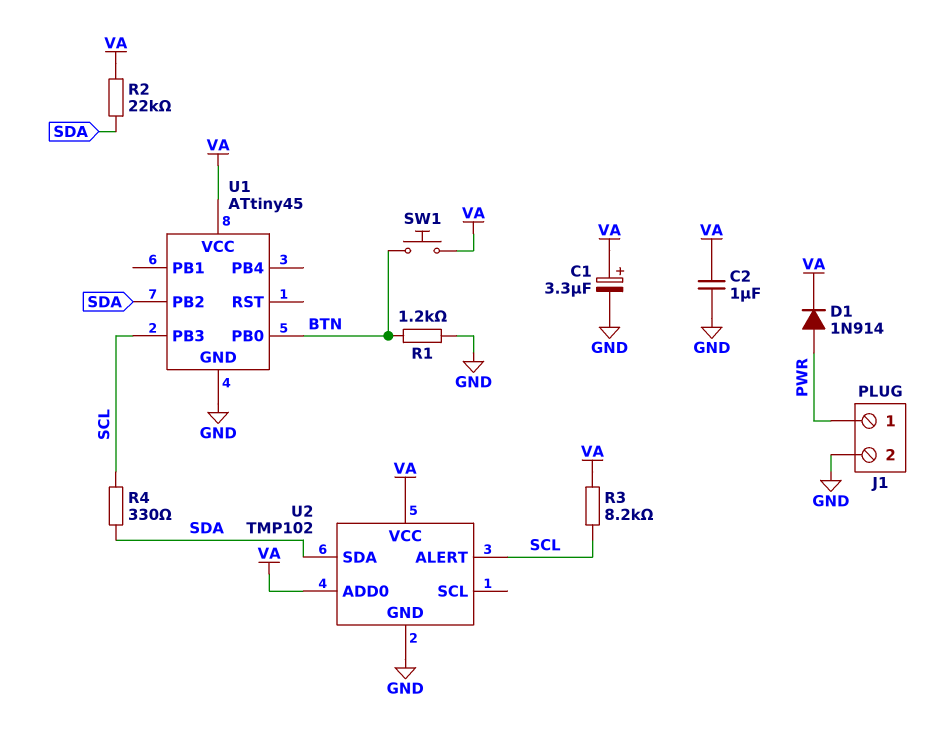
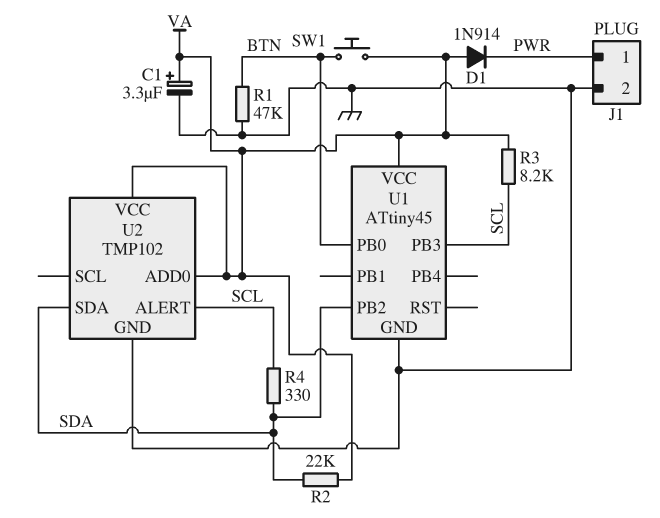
C2: 1uF (GND, VA) -> none
D1: diode 1N914 (A PWR, K VA) -> diode 1N914 (A VA, K PWR)
R1: 1.2k (BTN, GND) -> 47k (BTN, GND)

